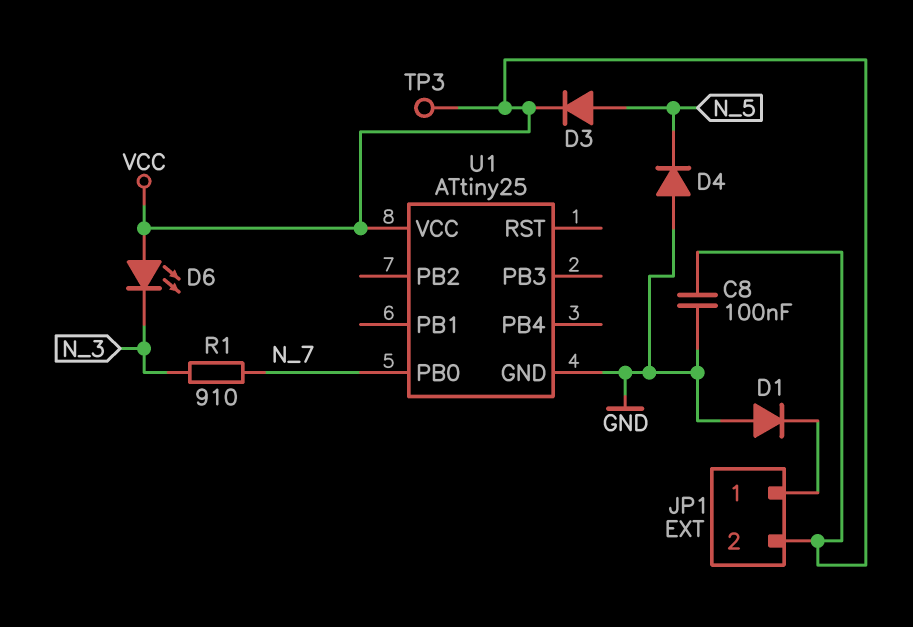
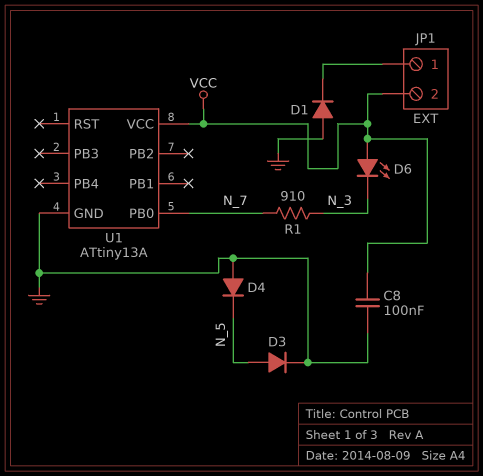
D3: diode (A N_5, K VCC) -> diode (A N_5, K GND)
TP3: test point (VCC) -> none
U1: ATtiny25 -> ATtiny13A

